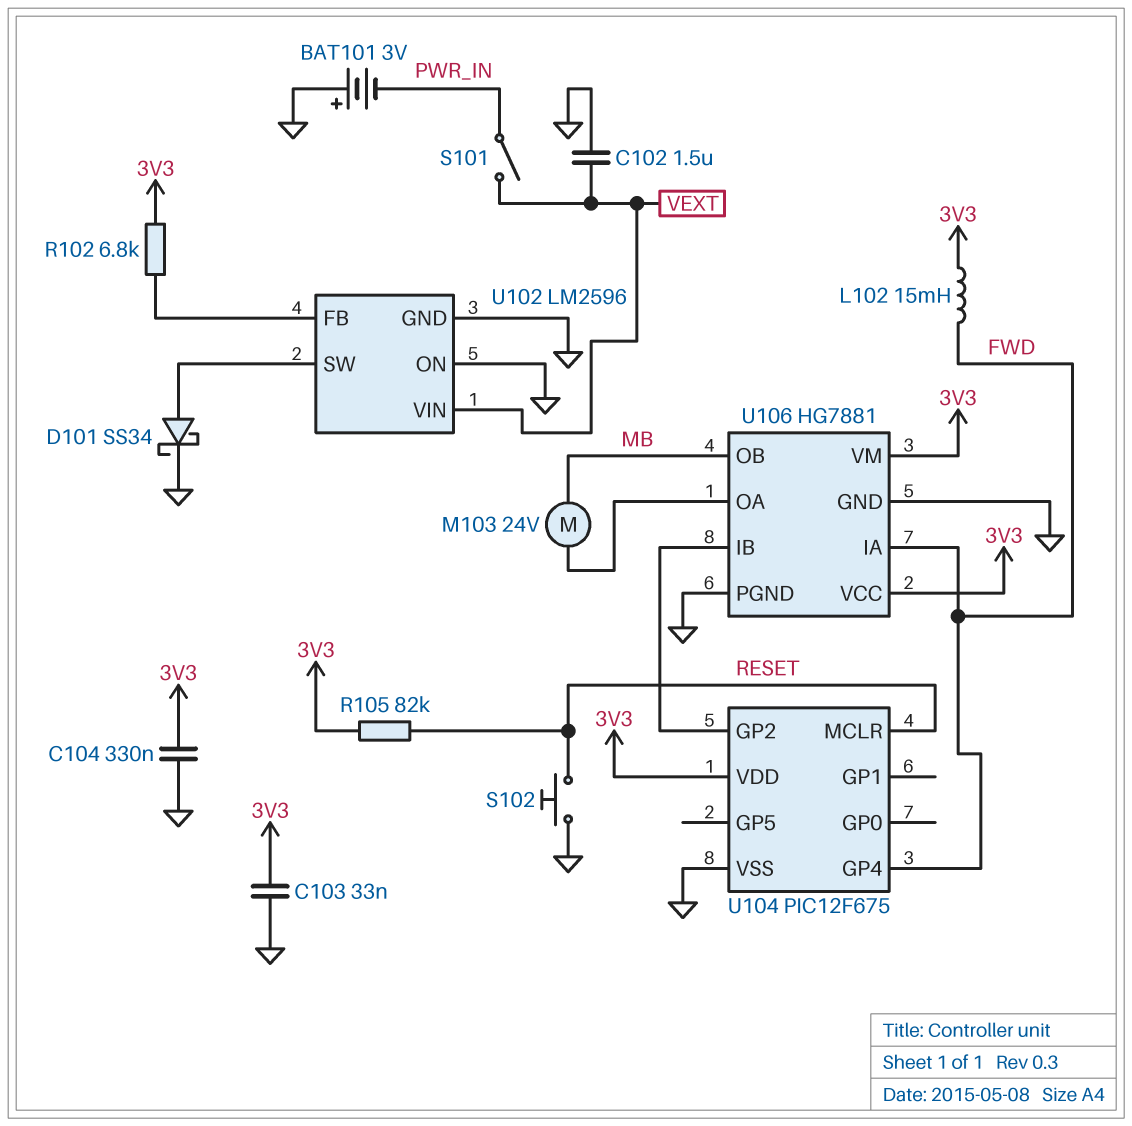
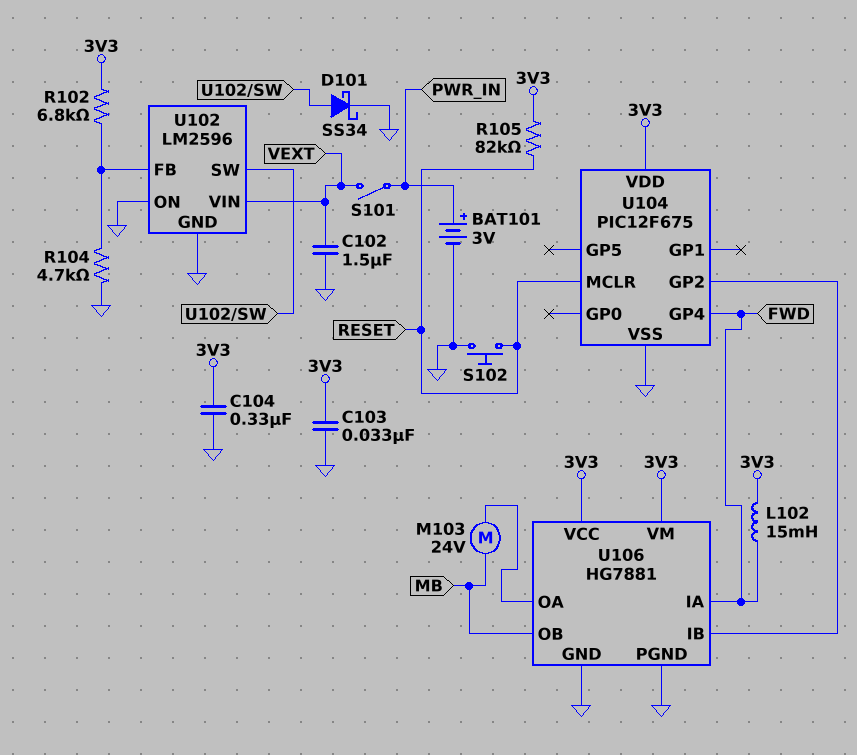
BAT101: 3V (plus GND, minus PWR_IN) -> 3V (plus PWR_IN, minus GND)
R104: none -> 4.7k (GND, U102/FB)

